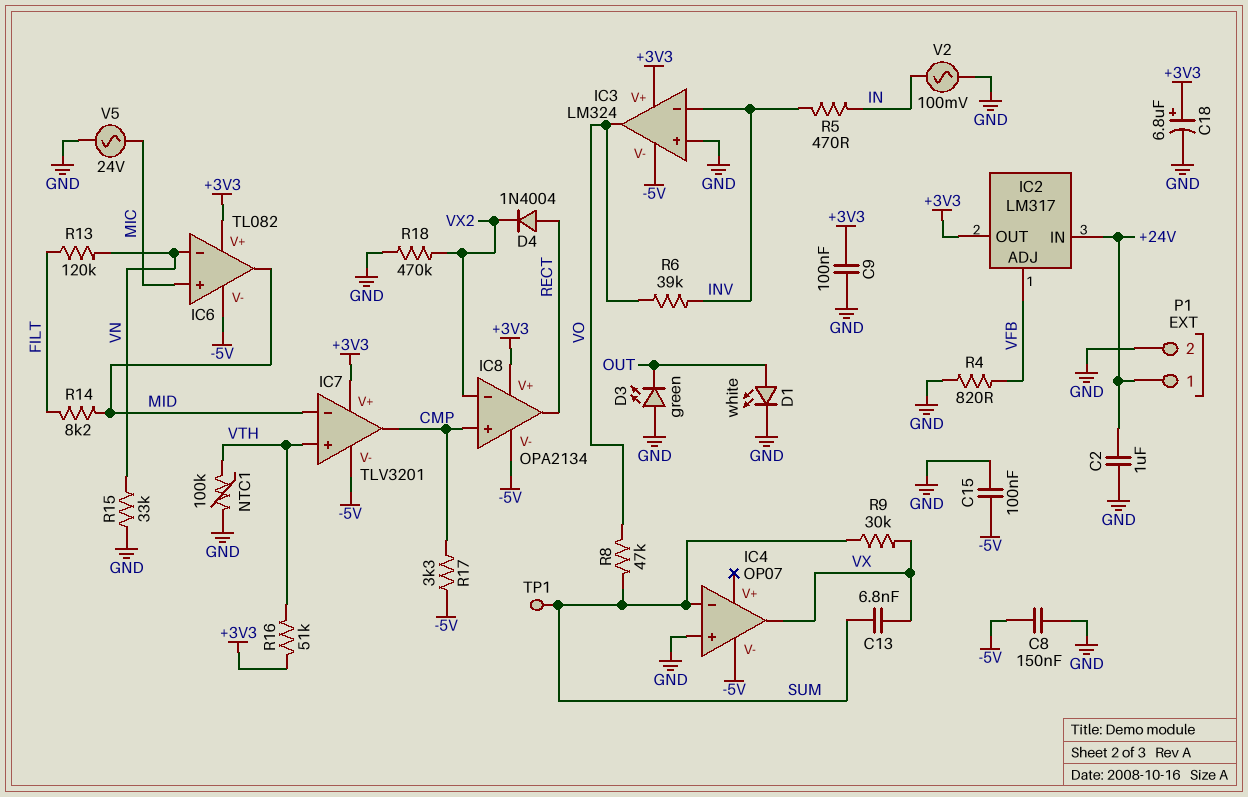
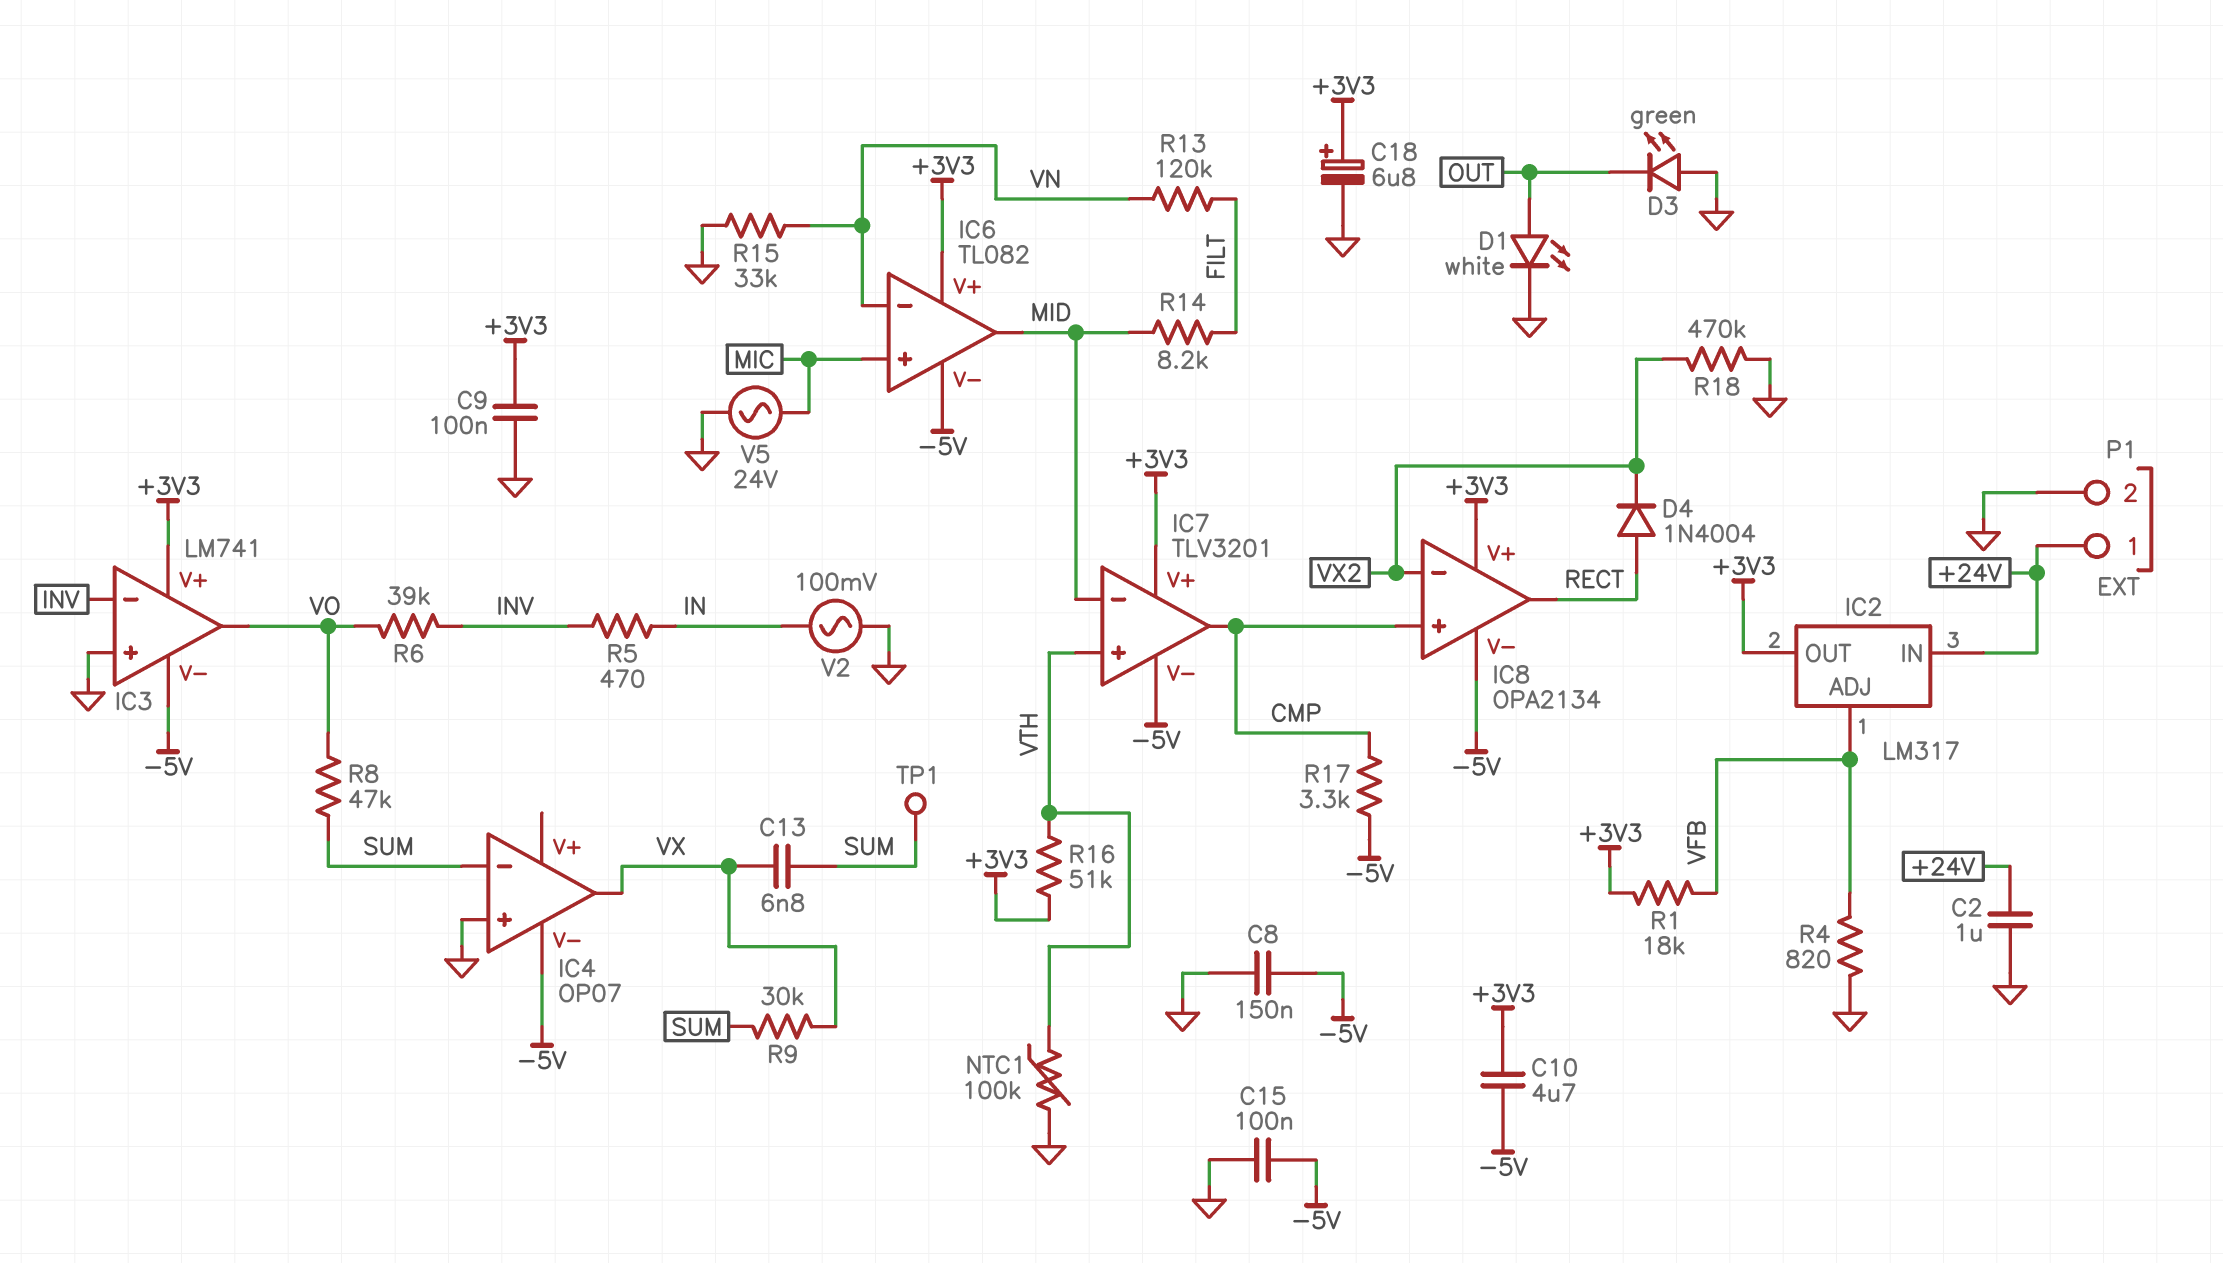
C10: none -> 4.7uF (+3V3, -5V)
IC3: LM324 -> LM741
R1: none -> 18k (+3V3, VFB)

